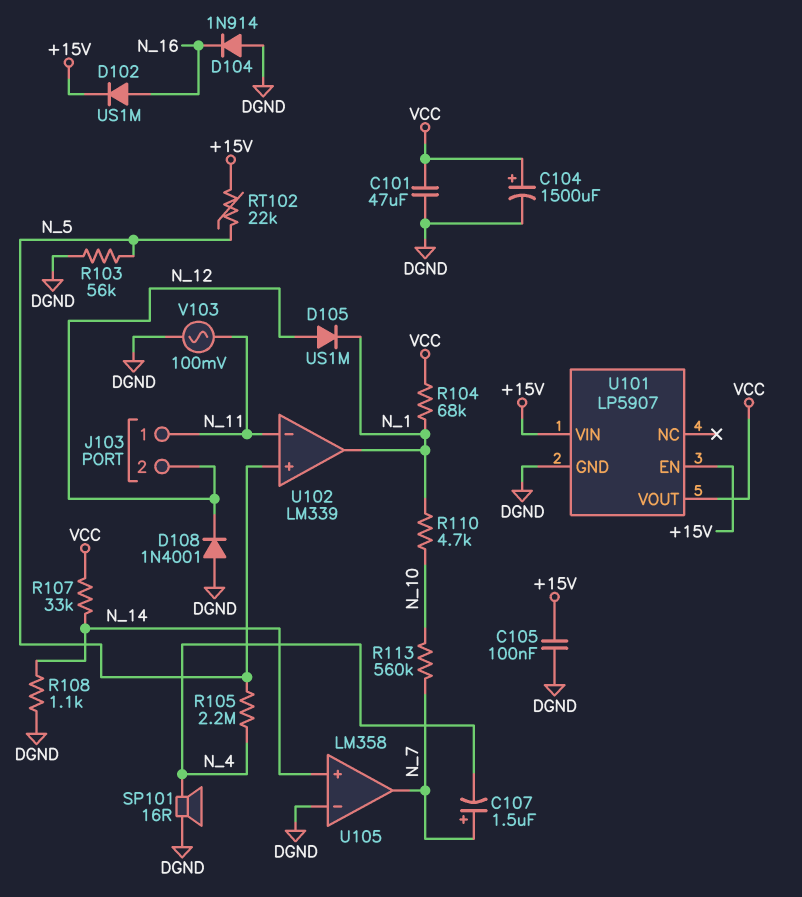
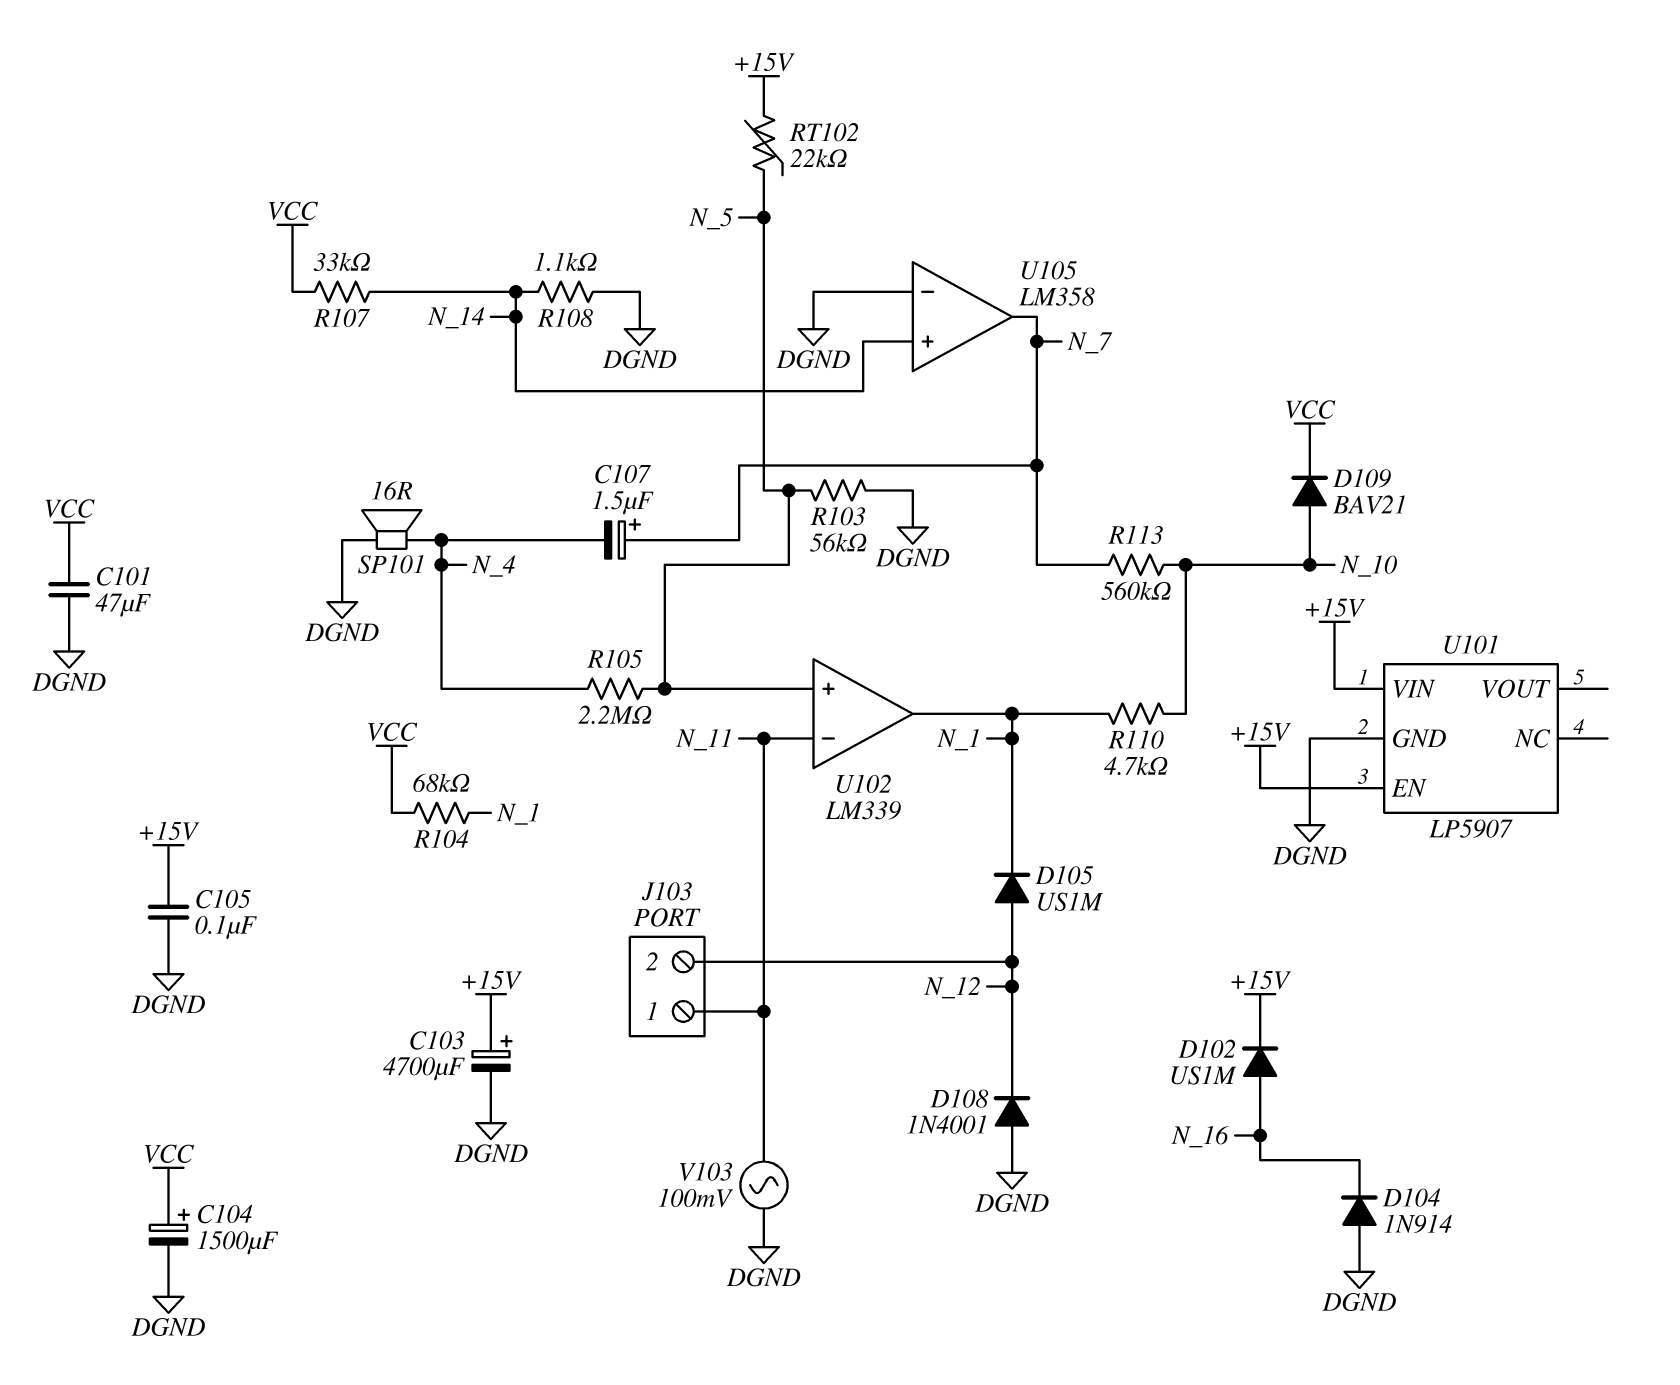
C103: none -> 4700uF (plus +15V, minus DGND)
D109: none -> diode BAV21 (A N_10, K VCC)
U101 pin VOUT: VCC -> none

